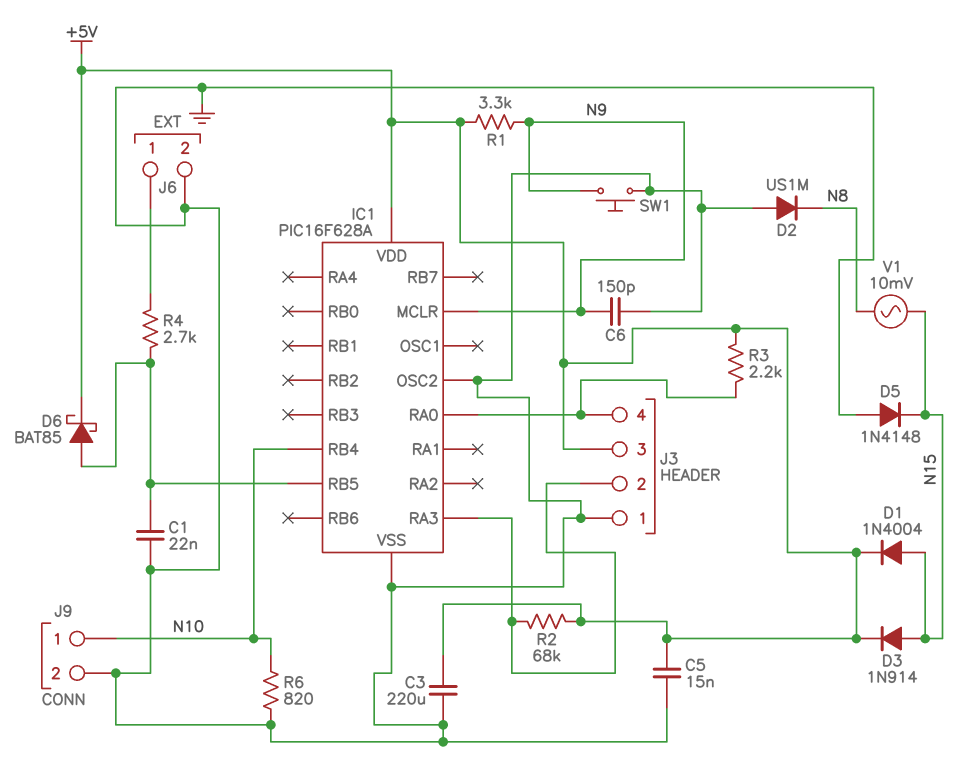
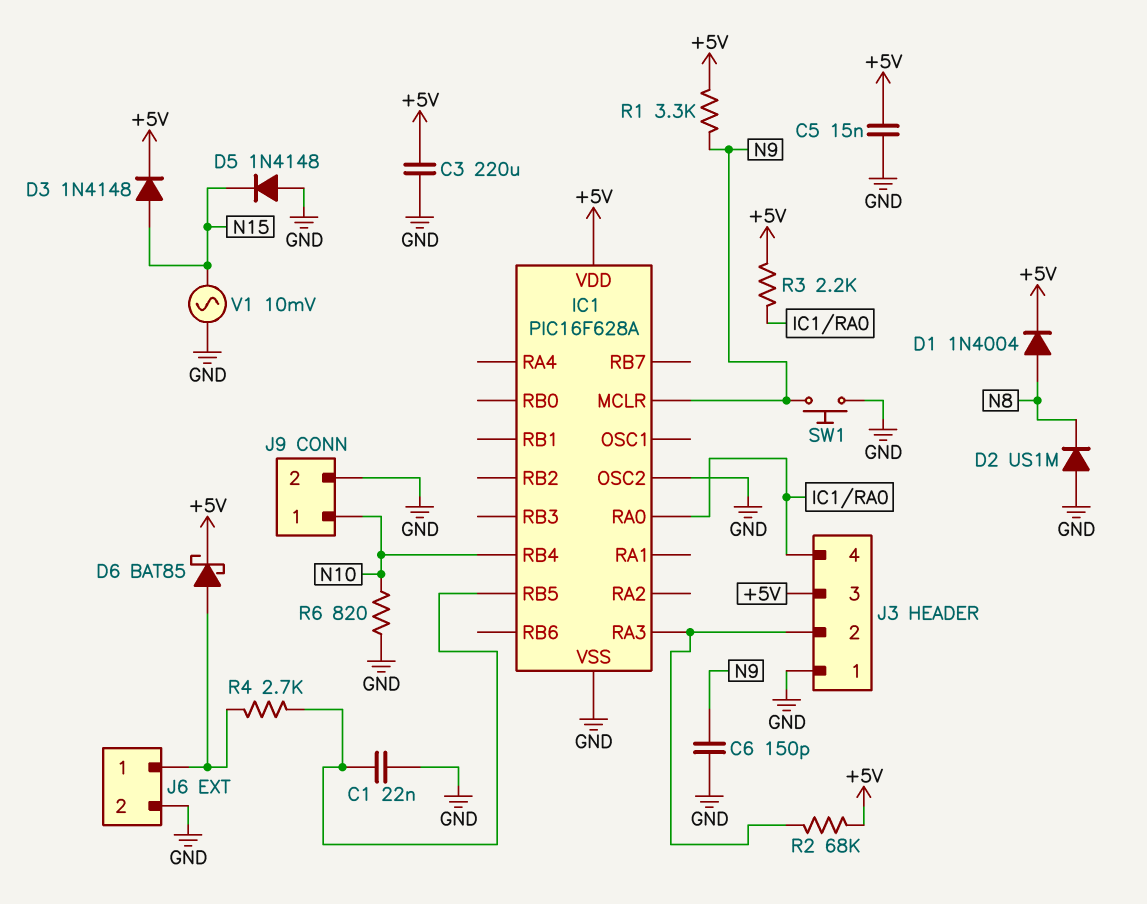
D1: diode 1N4004 (A N15, K +5V) -> diode 1N4004 (A N8, K +5V)
D3: diode 1N914 (A N15, K +5V) -> diode 1N4148 (A N15, K +5V)
D6: schottky BAT85 (A IC1/RB5, K +5V) -> schottky BAT85 (A J6/1, K +5V)
V1: AC 10mV (N8, N15) -> AC 10mV (GND, N15)

